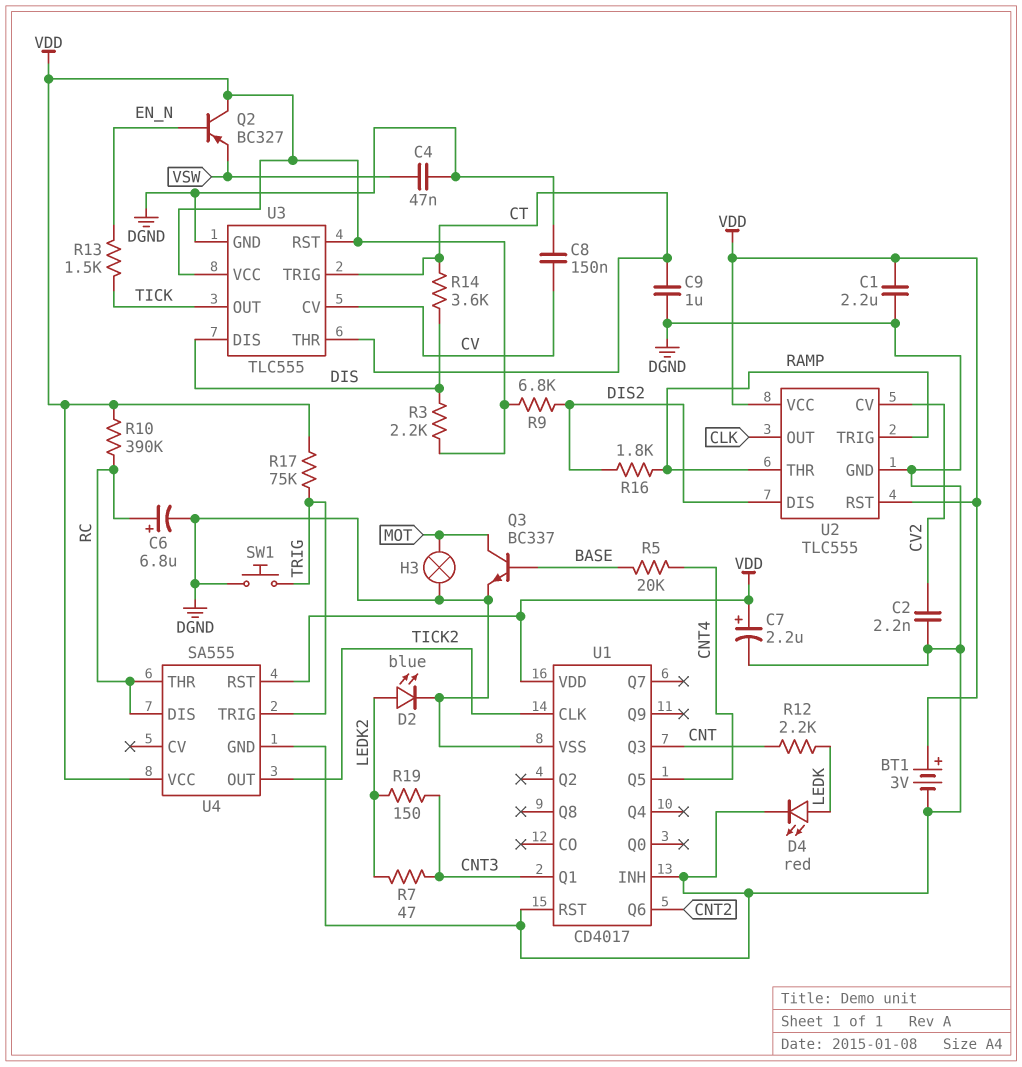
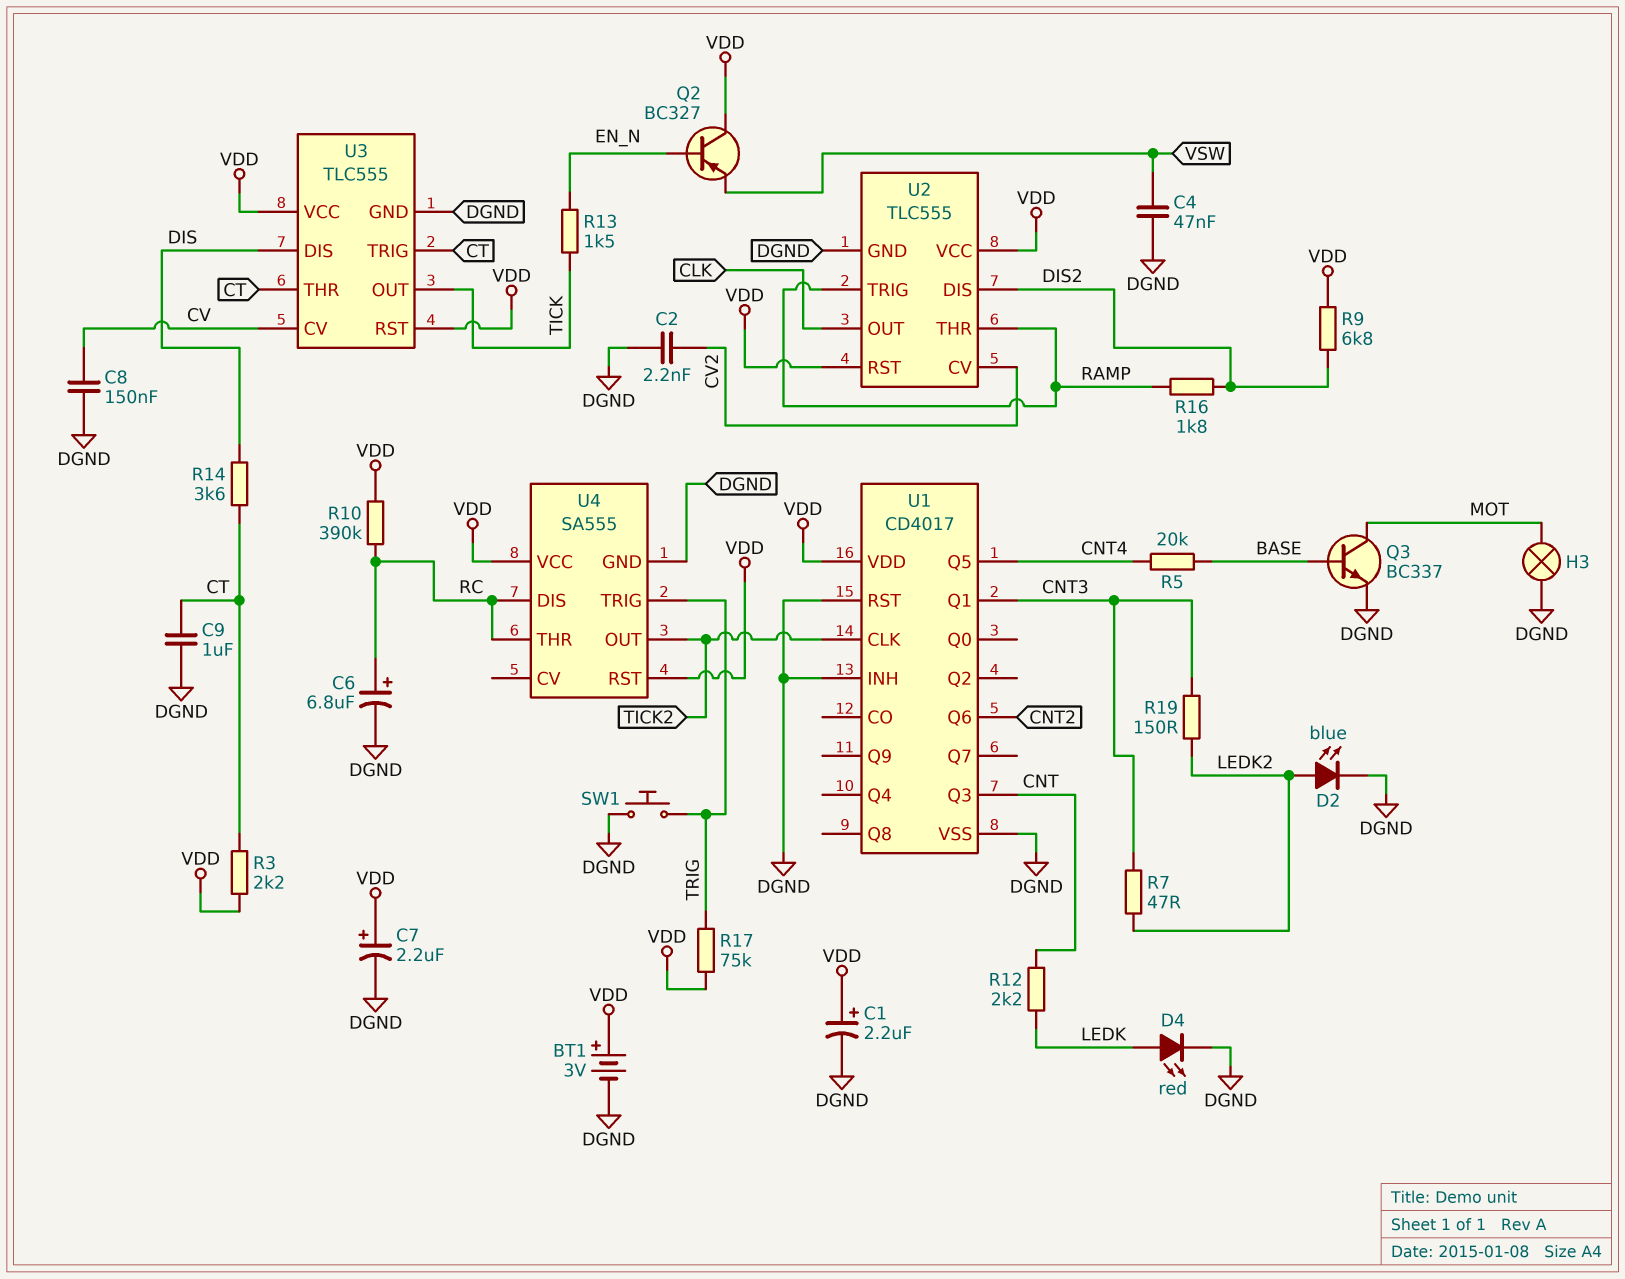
C1: 2.2uF (DGND, VDD) -> 2.2uF (plus VDD, minus DGND)
R3: 2.2k (DIS, VDD) -> 2.2k (CT, VDD)

